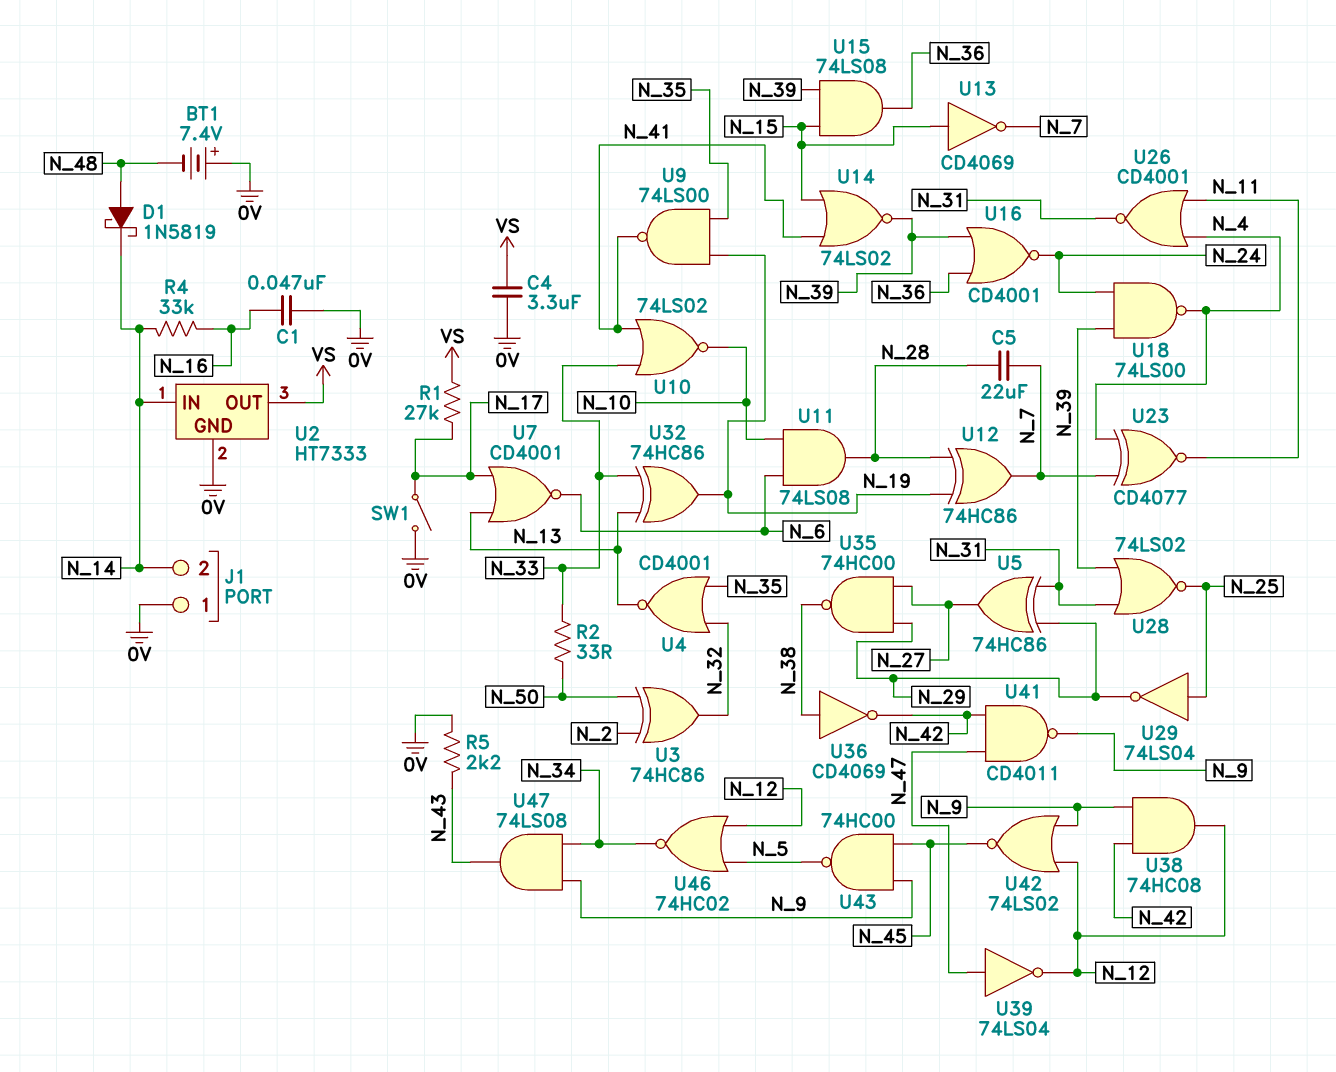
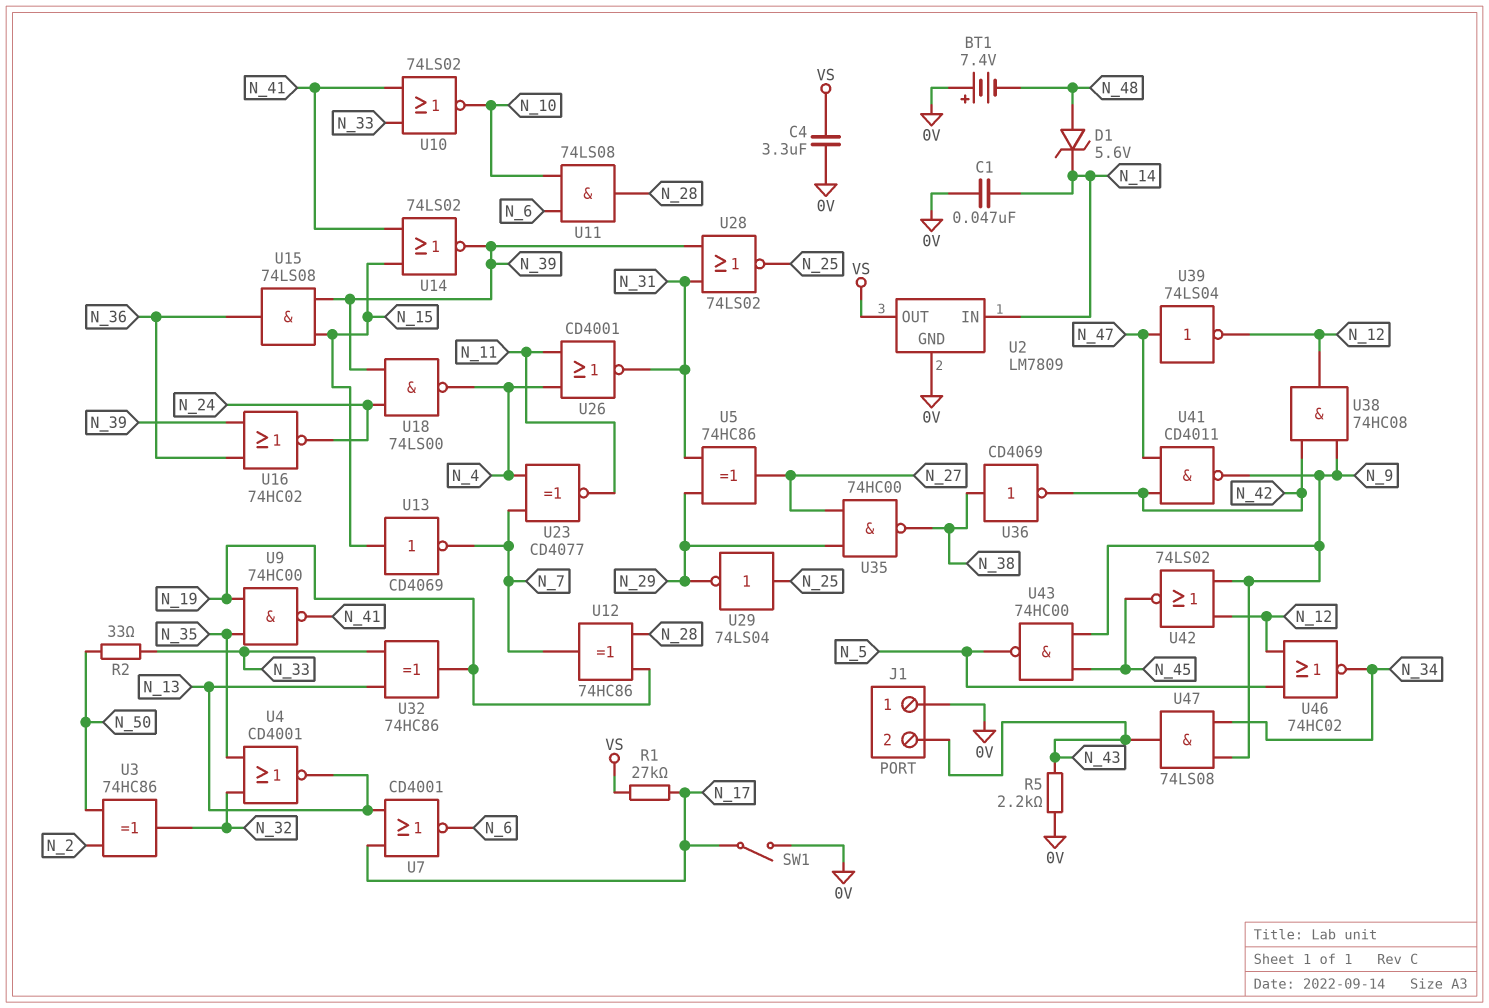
C1: 47nF (0V, N_16) -> 47nF (0V, N_14)
C5: 22uF (N_7, N_28) -> none
D1: schottky 1N5819 (A N_48, K N_14) -> zener 5.6V (A N_48, K N_14)
J1 pin 2: N_14 -> N_43
R4: 33k (N_14, N_16) -> none
U2: HT7333 -> LM7809
U9: NAND 74LS00 (in N_19, in N_35, out N_41) -> NAND 74HC00 (in N_19, in N_35, out N_41)
U16: NOR CD4001 (in N_36, in N_39, out N_24) -> NOR 74HC02 (in N_36, in N_39, out N_24)

